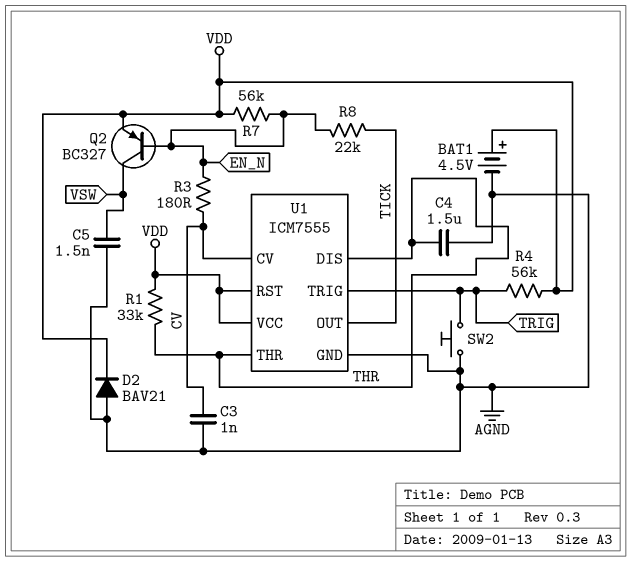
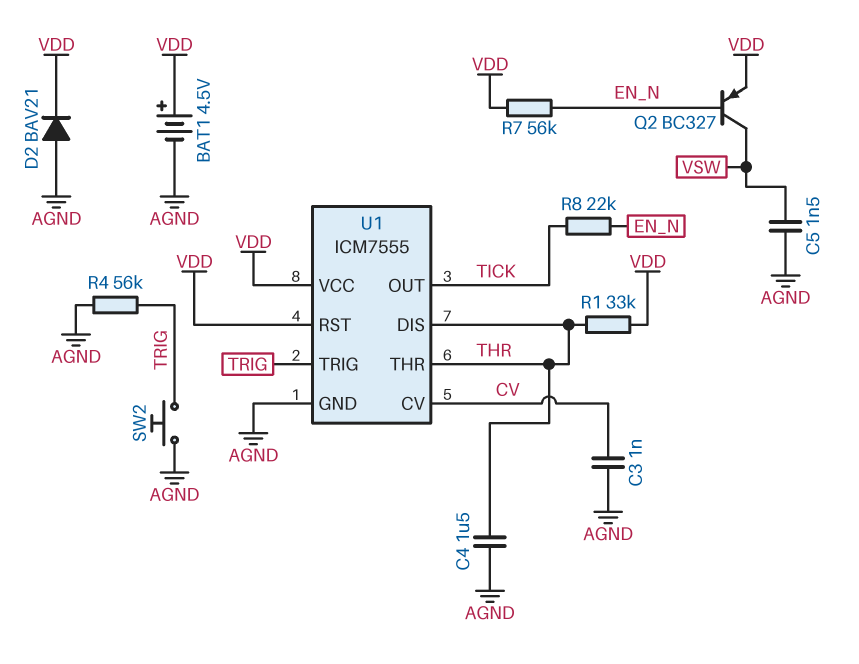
R3: 180 (CV, EN_N) -> none
R4: 56k (TRIG, VDD) -> 56k (AGND, TRIG)

